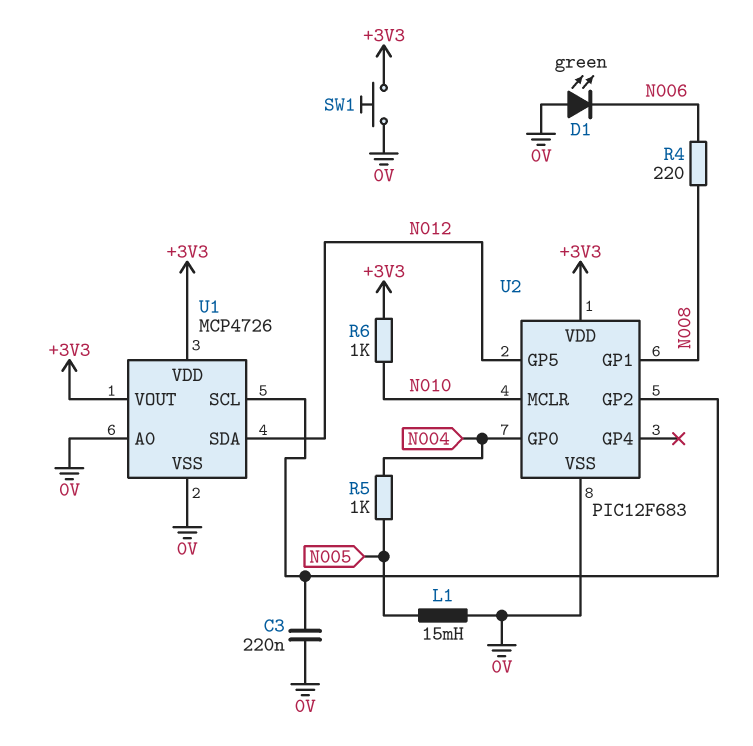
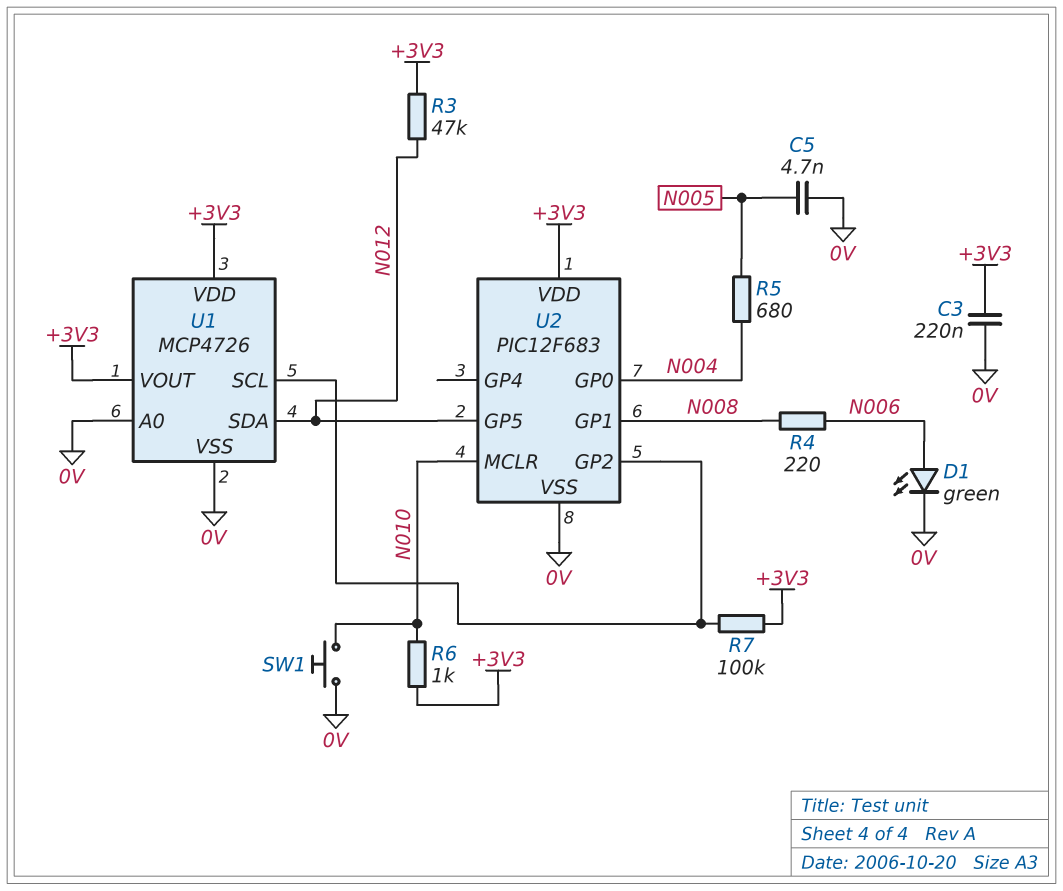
C3: 220nF (0V, U1/SCL) -> 220nF (+3V3, 0V)
C5: none -> 4.7nF (0V, N005)
D1: LED green (A 0V, K N006) -> LED green (A N006, K 0V)
L1: 15mH (0V, N005) -> none
R3: none -> 47k (+3V3, N012)
R5: 1k (N004, N005) -> 680 (N004, N005)
R7: none -> 100k (+3V3, U1/SCL)
SW1: button (+3V3, 0V) -> button (0V, N010)

